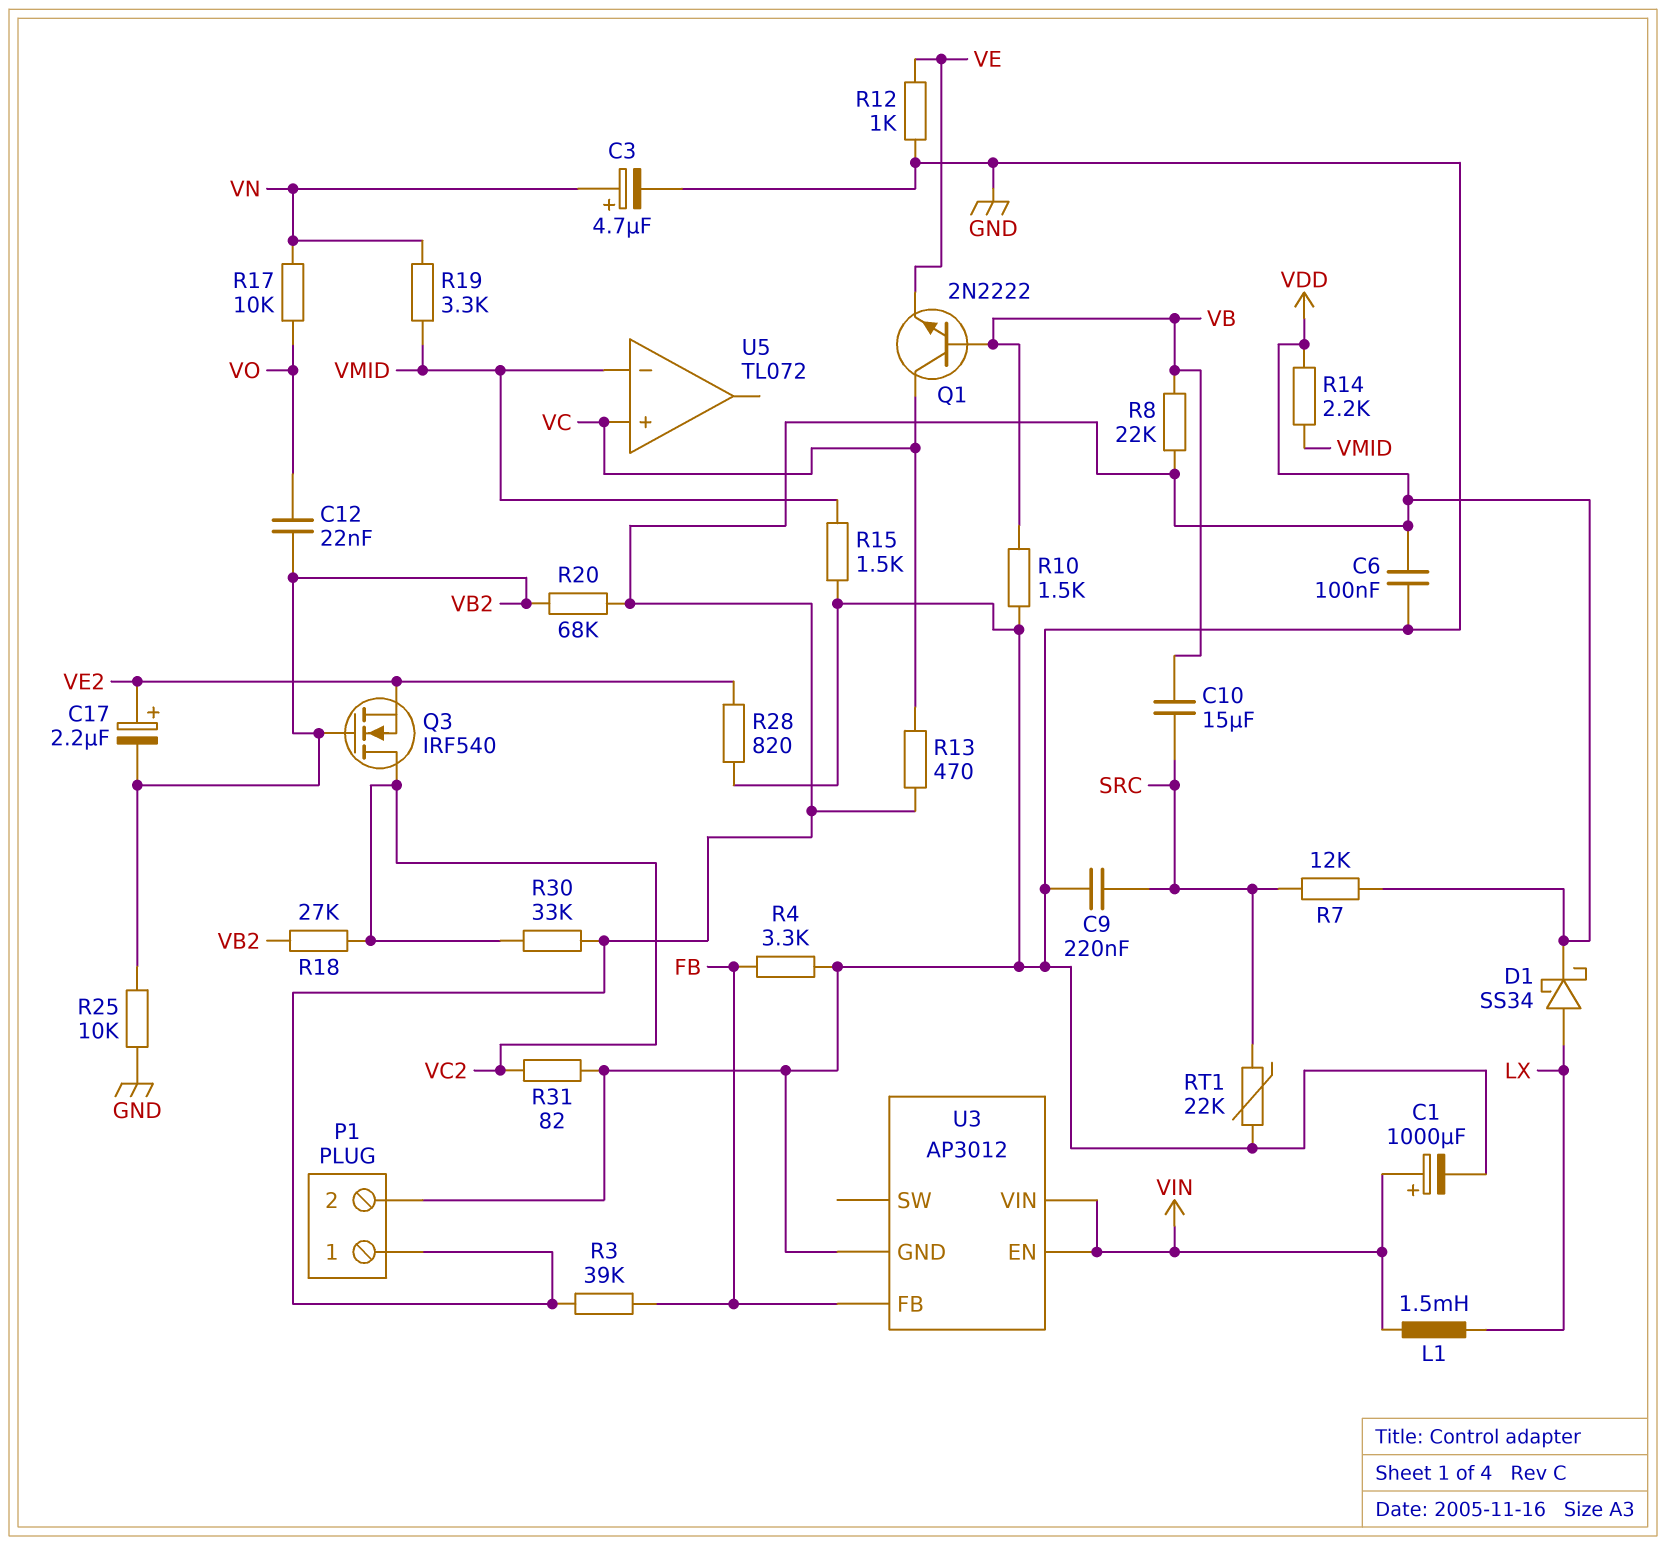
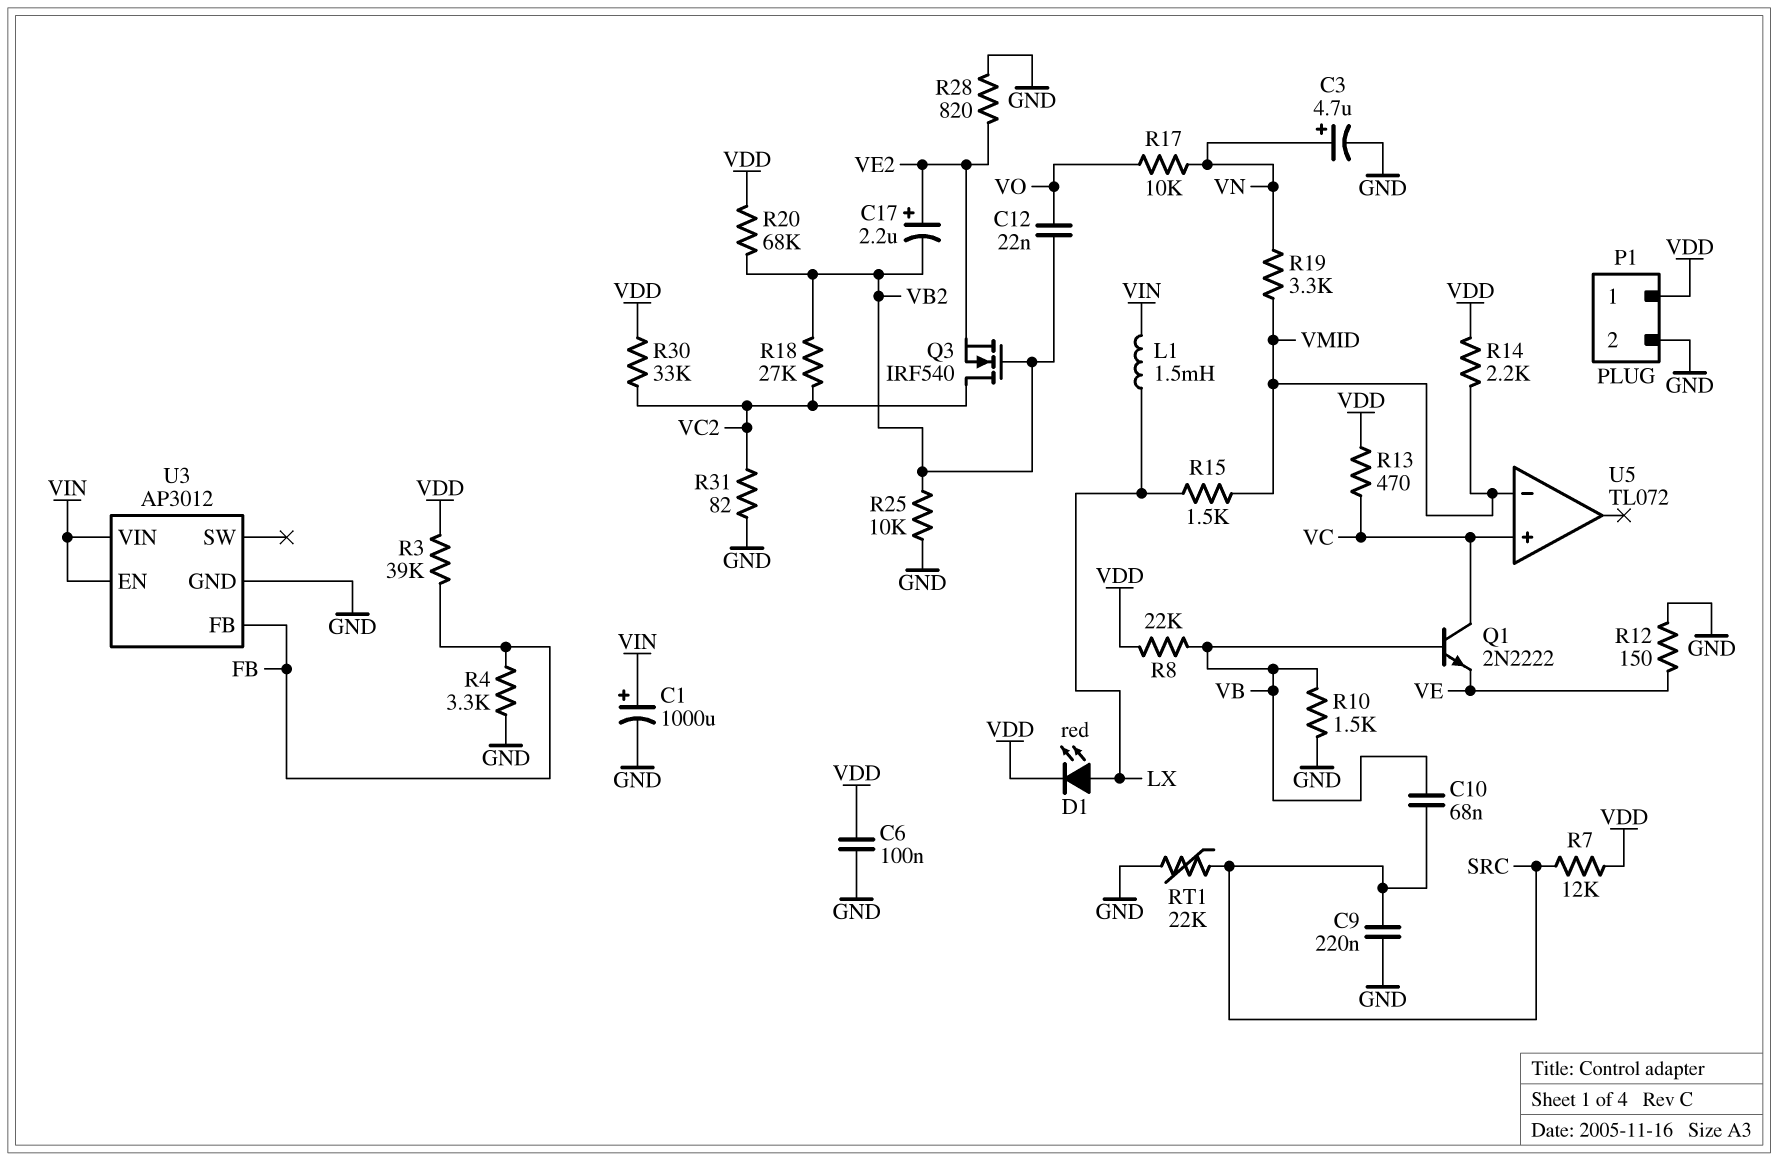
C10: 15uF (SRC, VB) -> 68nF (SRC, VB)
D1: schottky SS34 (A LX, K VDD) -> LED red (A LX, K VDD)
R12: 1k (GND, VE) -> 150 (GND, VE)
R15: 1.5k (GND, VMID) -> 1.5k (LX, VMID)

